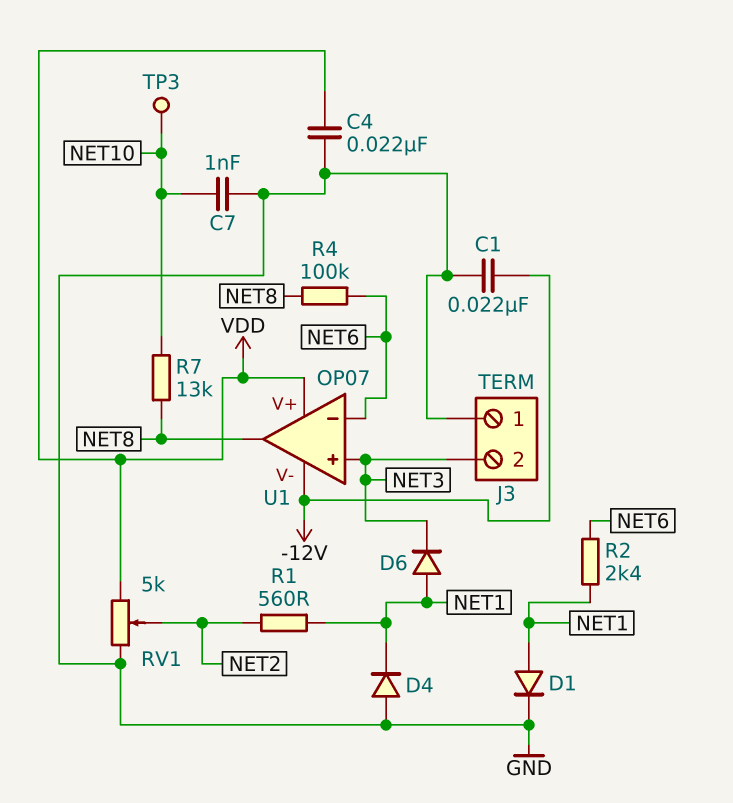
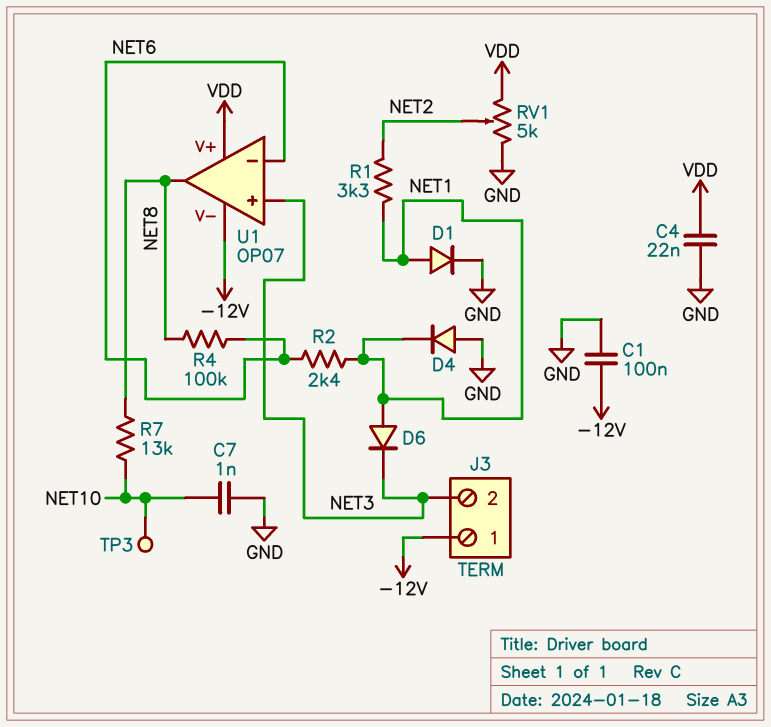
C1: 22nF (-12V, GND) -> 100nF (-12V, GND)
J3 pin 1: GND -> -12V
R1: 560 (NET1, NET2) -> 3.3k (NET1, NET2)

